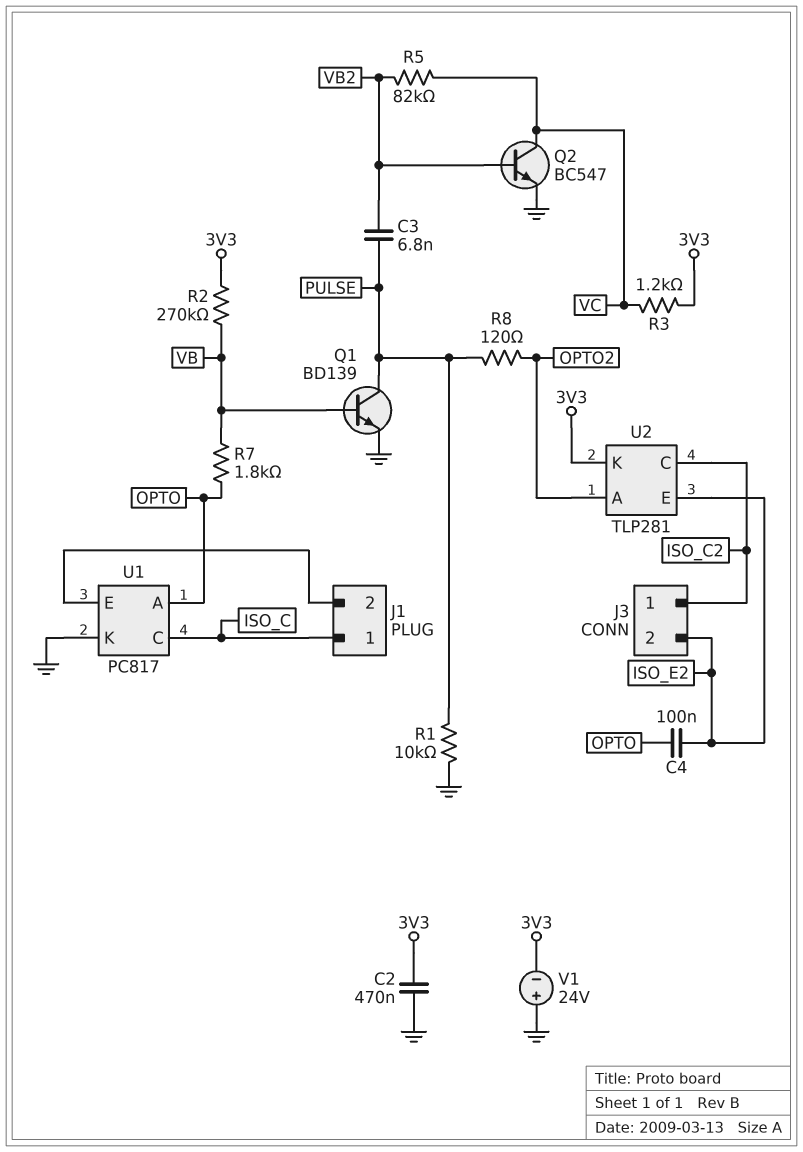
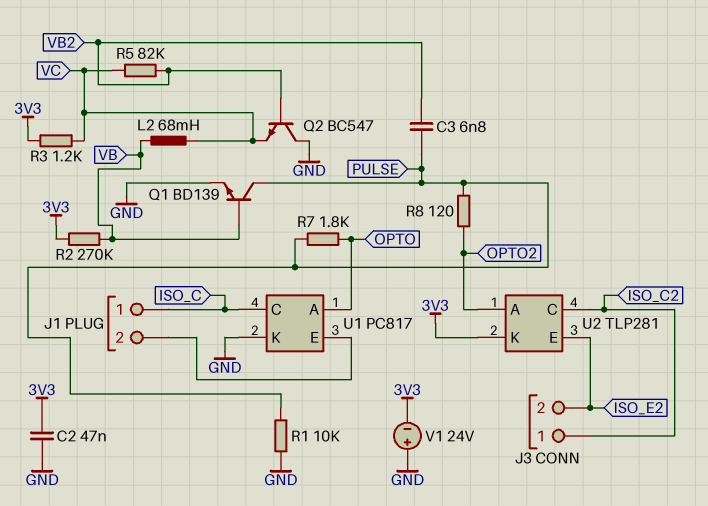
C2: 470nF (3V3, GND) -> 47nF (3V3, GND)
C4: 100nF (ISO_E2, OPTO) -> none
L2: none -> 68mH (VB, VC)
Q2: NPN BC547 (B VB2, C VC, E GND) -> NPN BC547 (B VB2, C GND, E VC)
R7: 1.8k (OPTO, VB) -> 1.8k (OPTO, PULSE)

